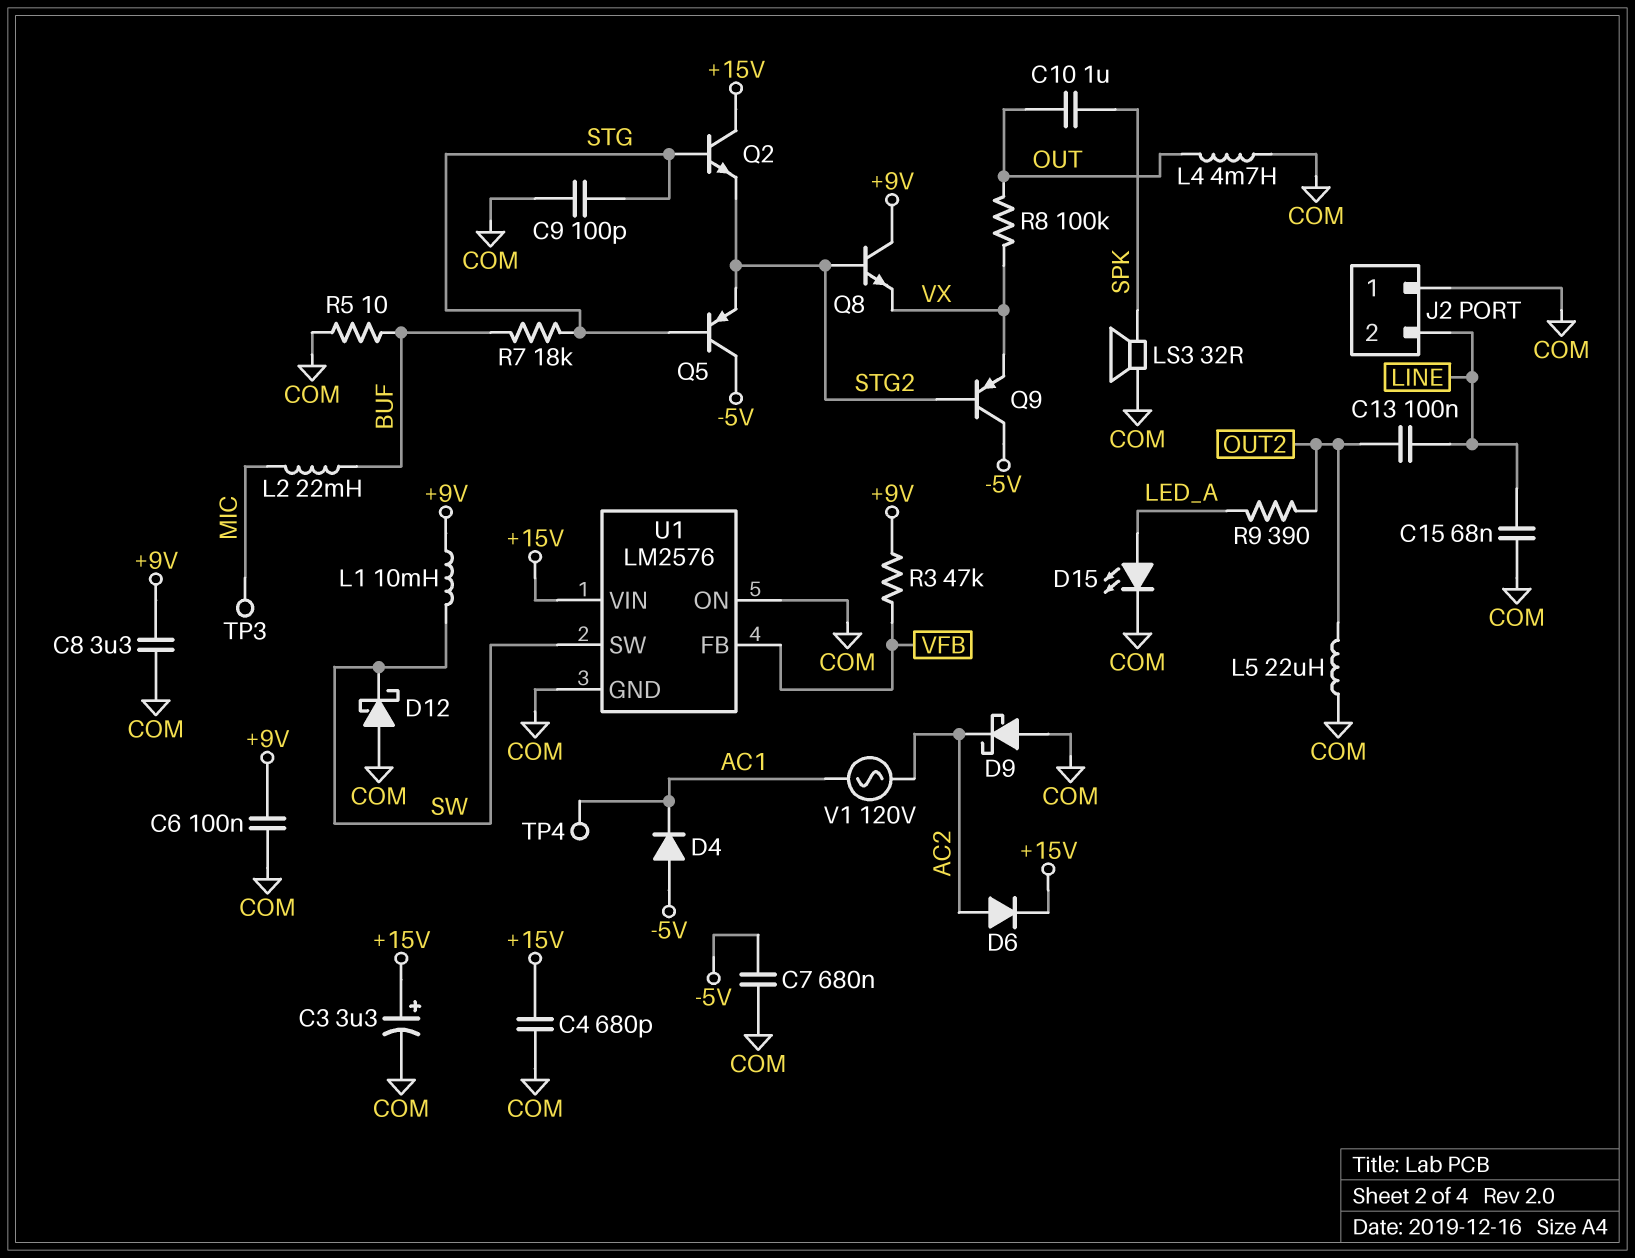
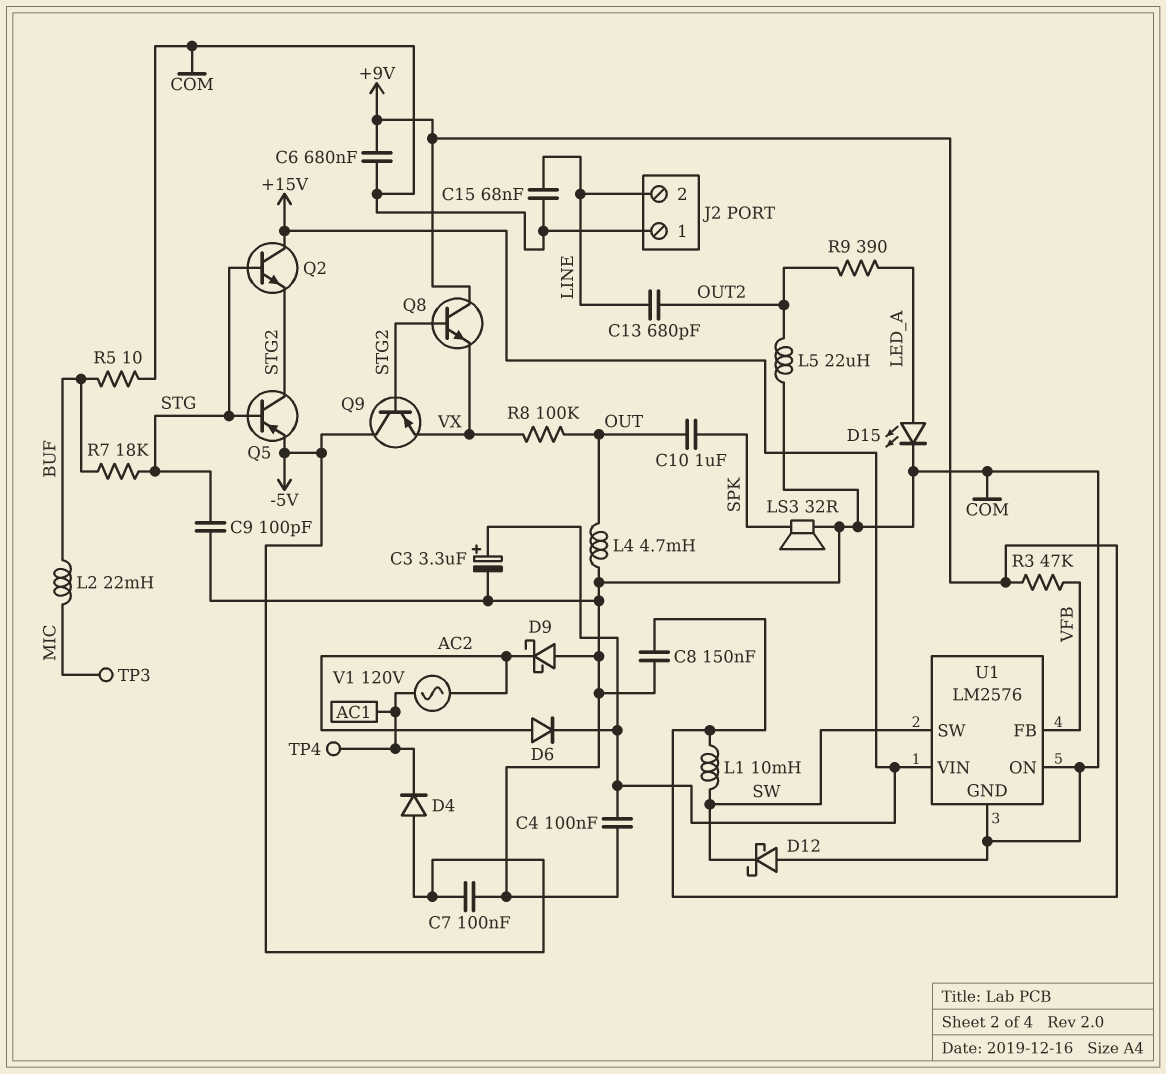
C4: 680pF (+15V, COM) -> 100nF (+15V, COM)
C6: 100nF (+9V, COM) -> 680nF (+9V, COM)
C7: 680nF (-5V, COM) -> 100nF (-5V, COM)
C8: 3.3uF (+9V, COM) -> 150nF (+9V, COM)
C13: 100nF (LINE, OUT2) -> 680pF (LINE, OUT2)
Q5: PNP (B STG, C -5V, E STG2) -> PNP (B STG, C STG2, E -5V)

